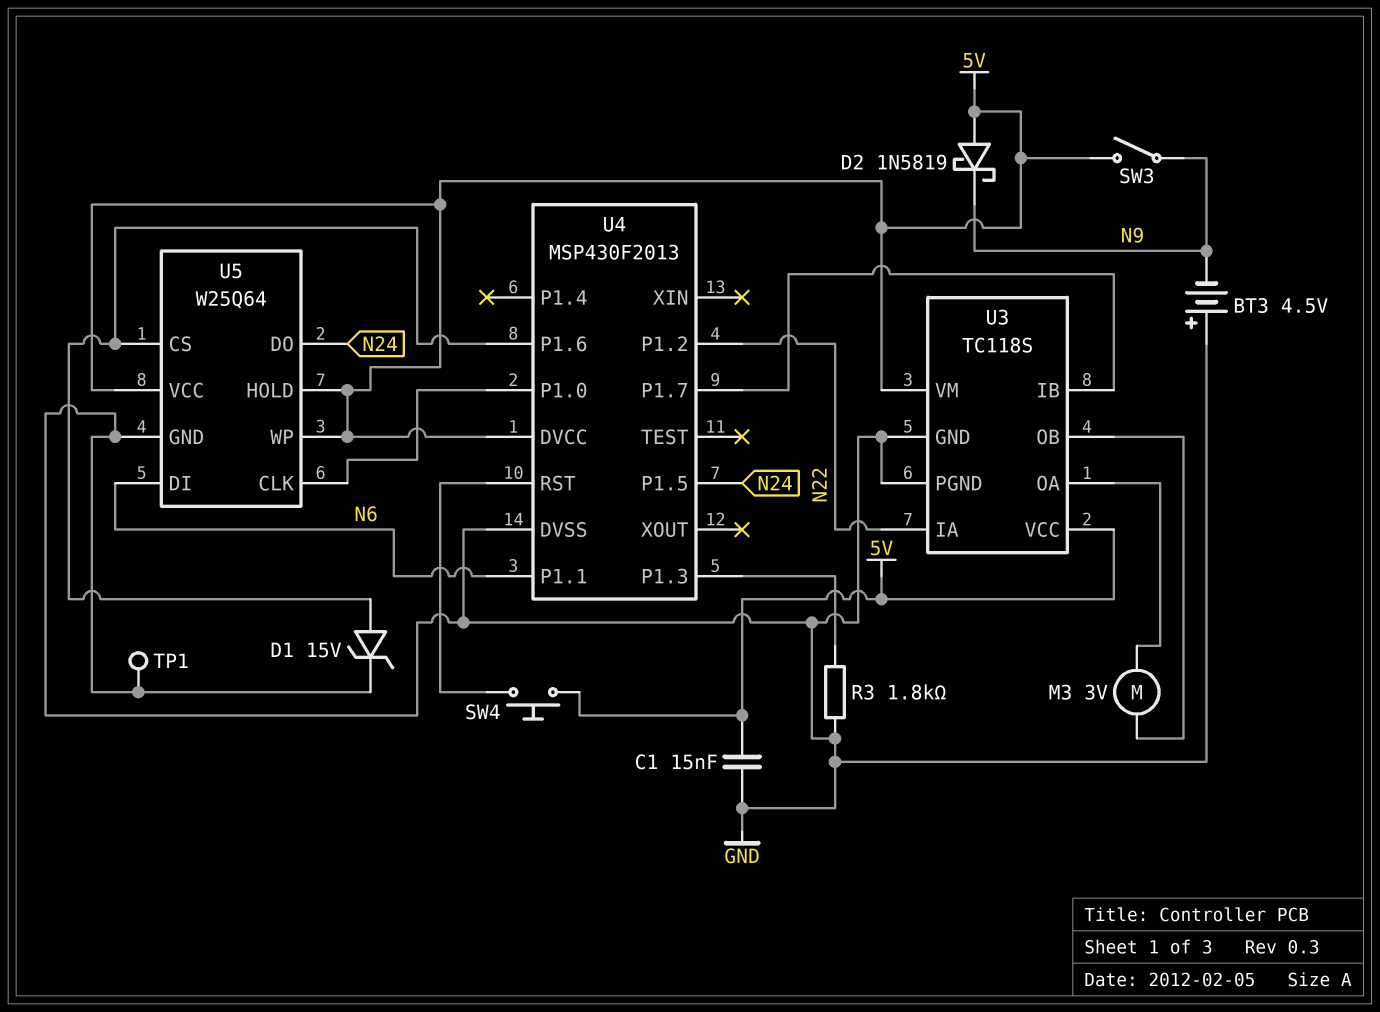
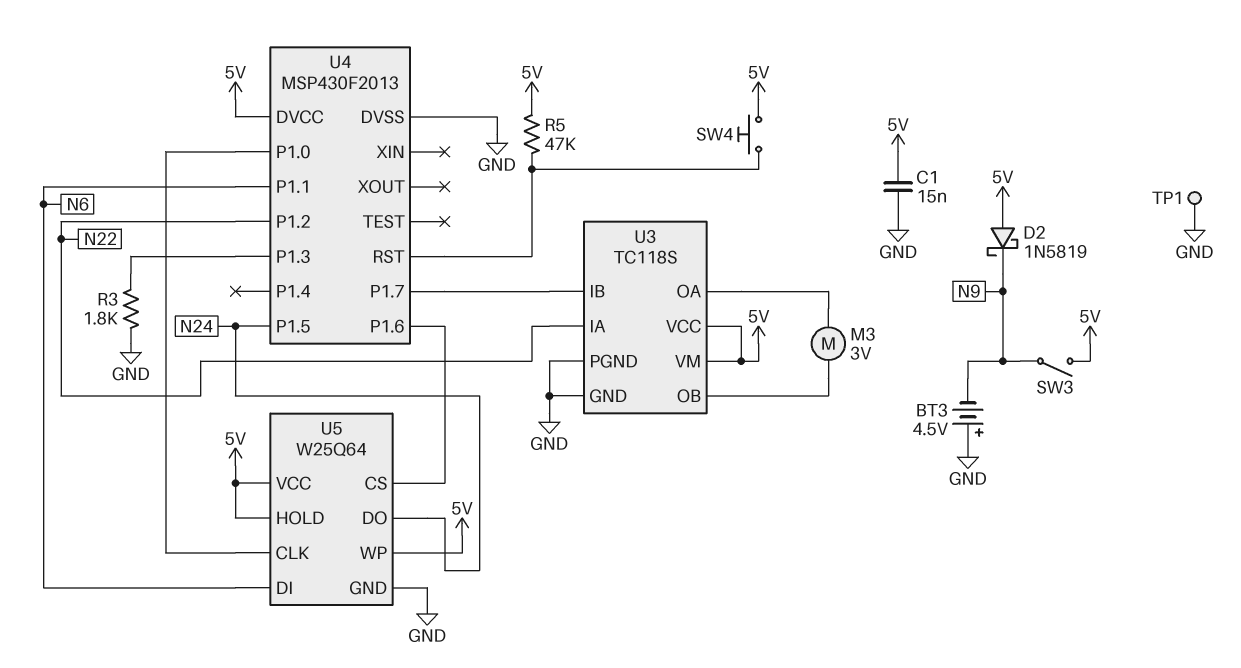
D1: zener 15V (A U4/P1.6, K GND) -> none
R5: none -> 47k (5V, U4/RST)

